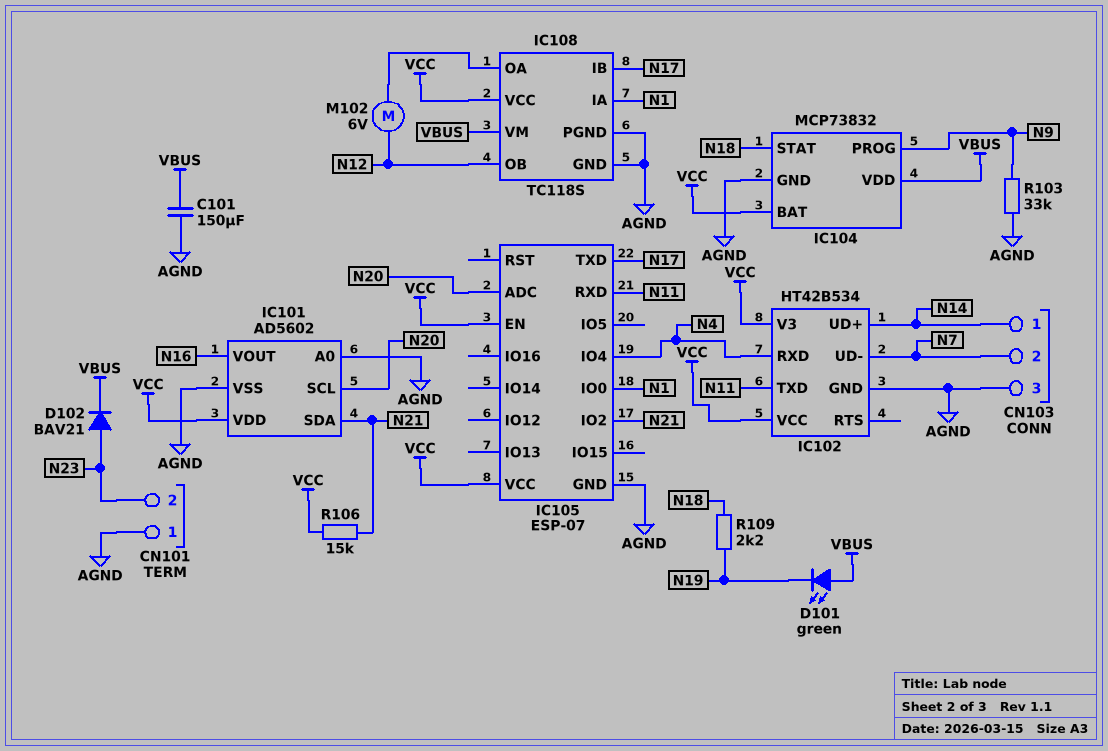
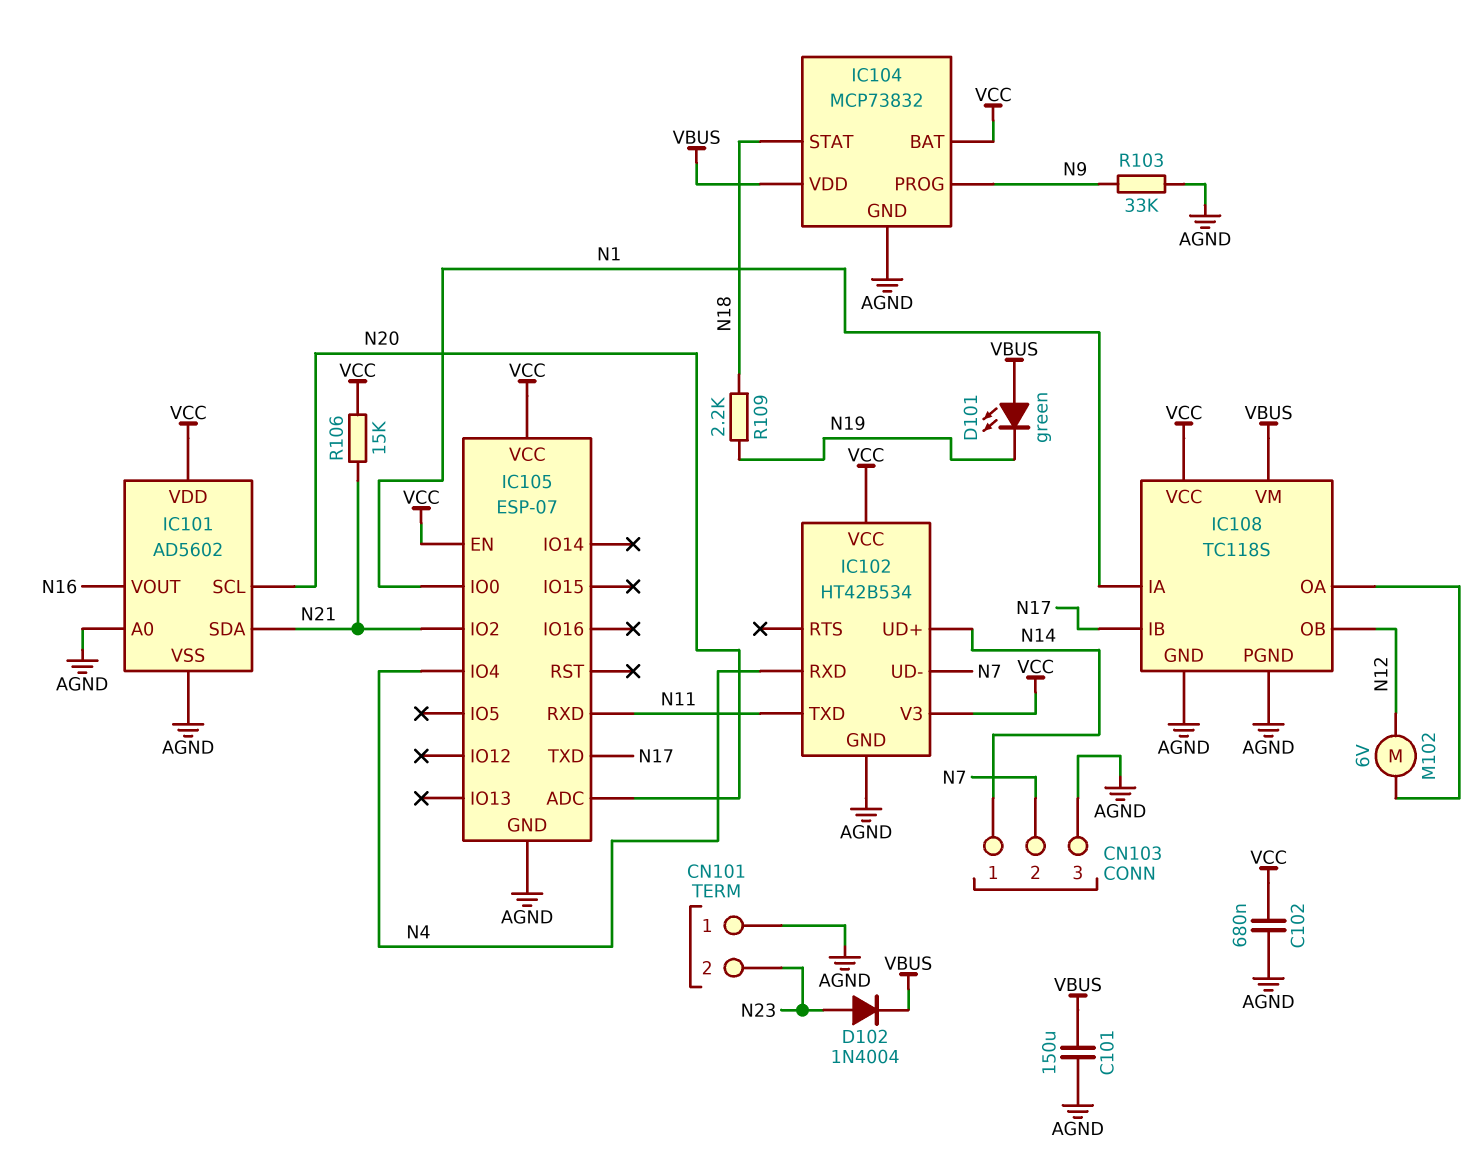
C102: none -> 680nF (AGND, VCC)
D102: diode BAV21 (A N23, K VBUS) -> diode 1N4004 (A N23, K VBUS)

